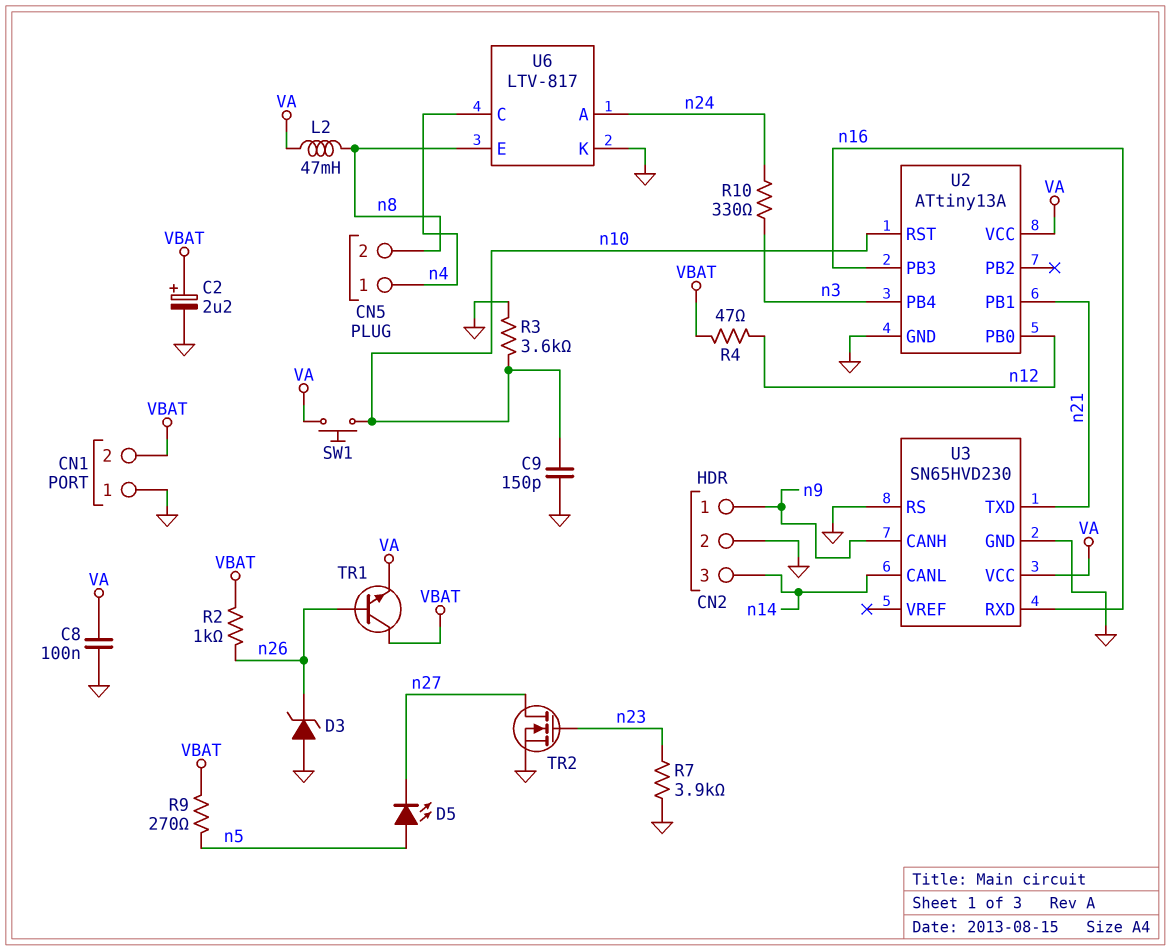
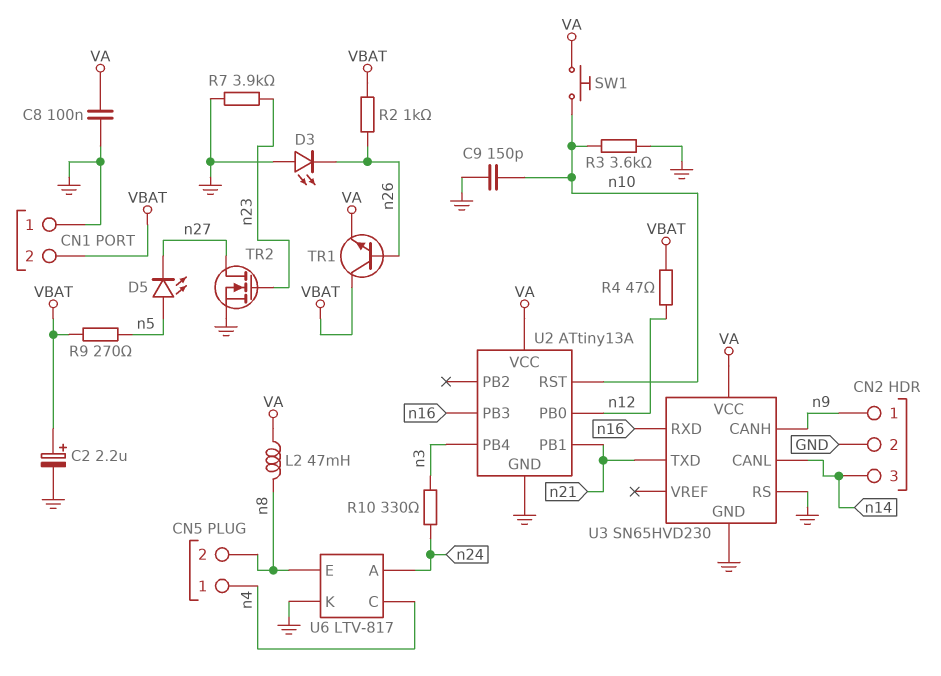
D3: zener (A GND, K n26) -> LED (A GND, K n26)

